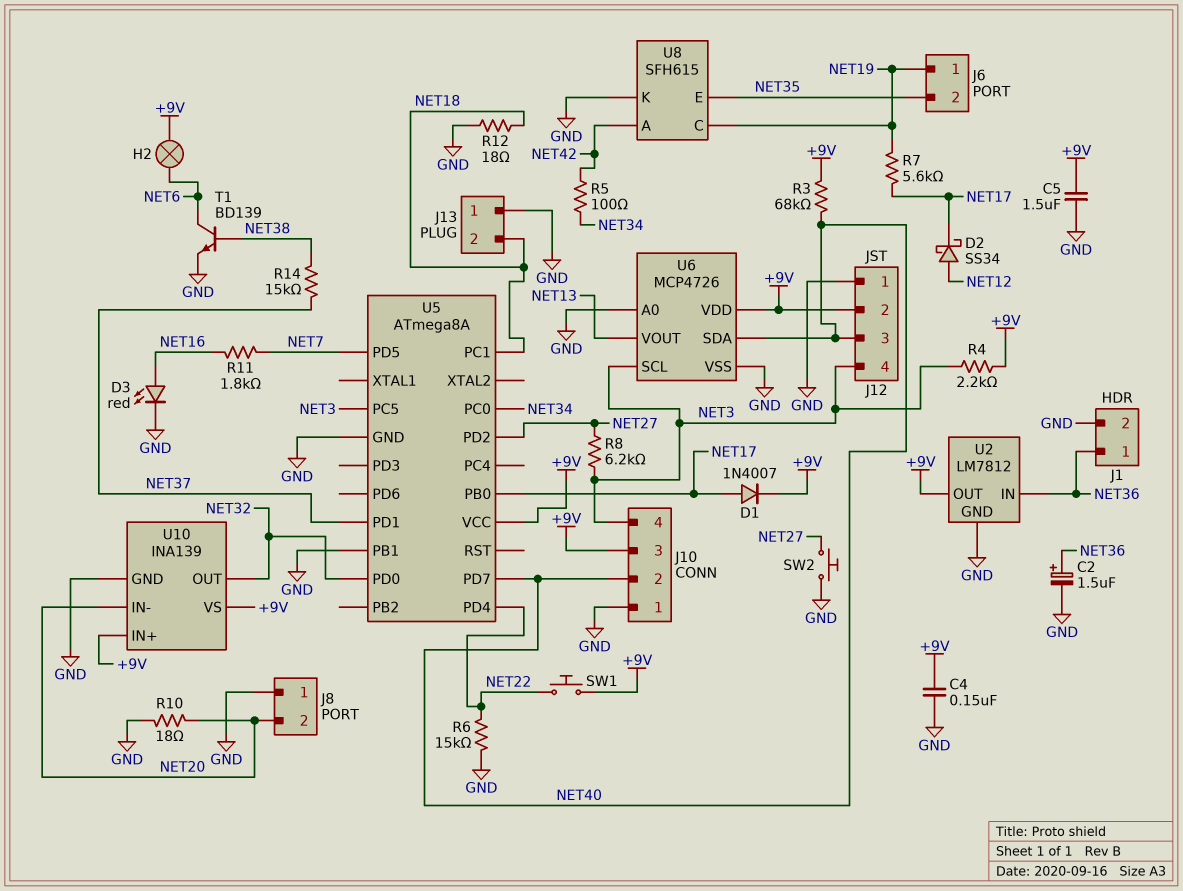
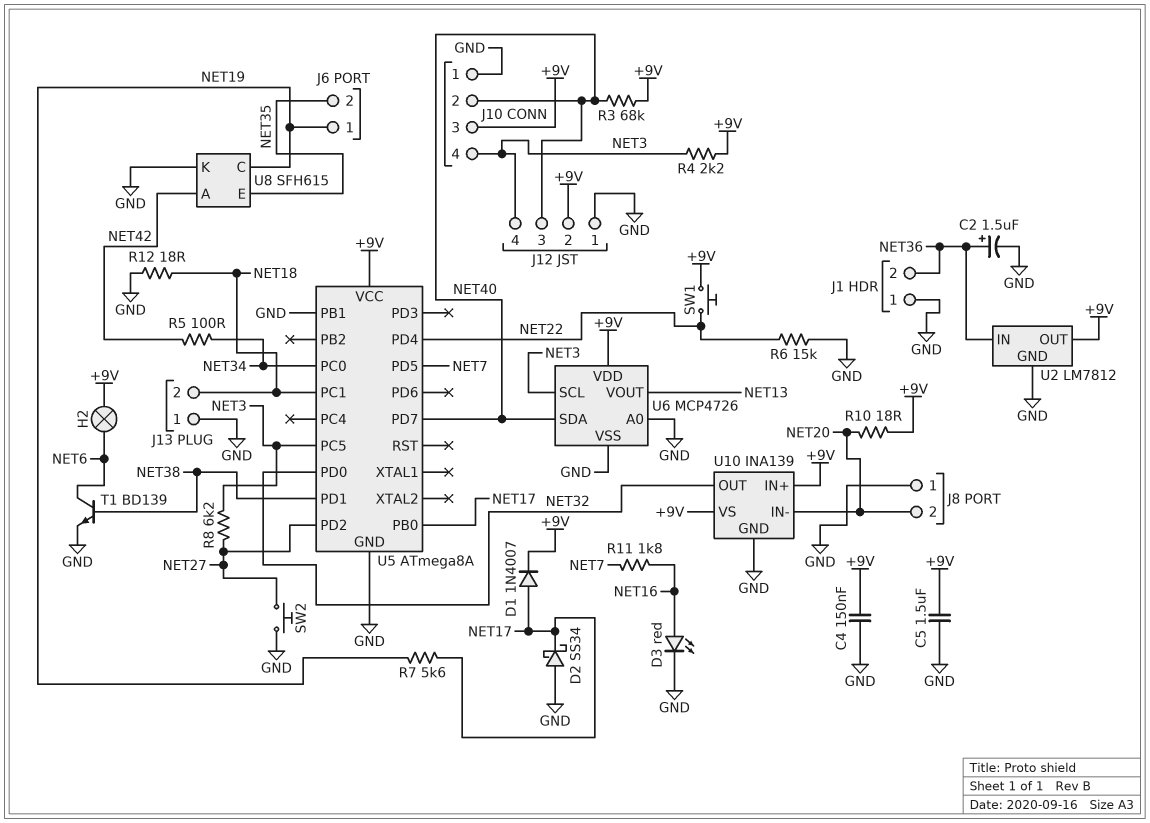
D2: schottky SS34 (A NET12, K NET17) -> schottky SS34 (A GND, K NET17)
J1 pin 1: NET36 -> GND
J1 pin 2: GND -> NET36
R10: 18 (GND, NET20) -> 18 (+9V, NET20)
R14: 15k (NET37, NET38) -> none
U5 pin PD1: NET37 -> NET38

